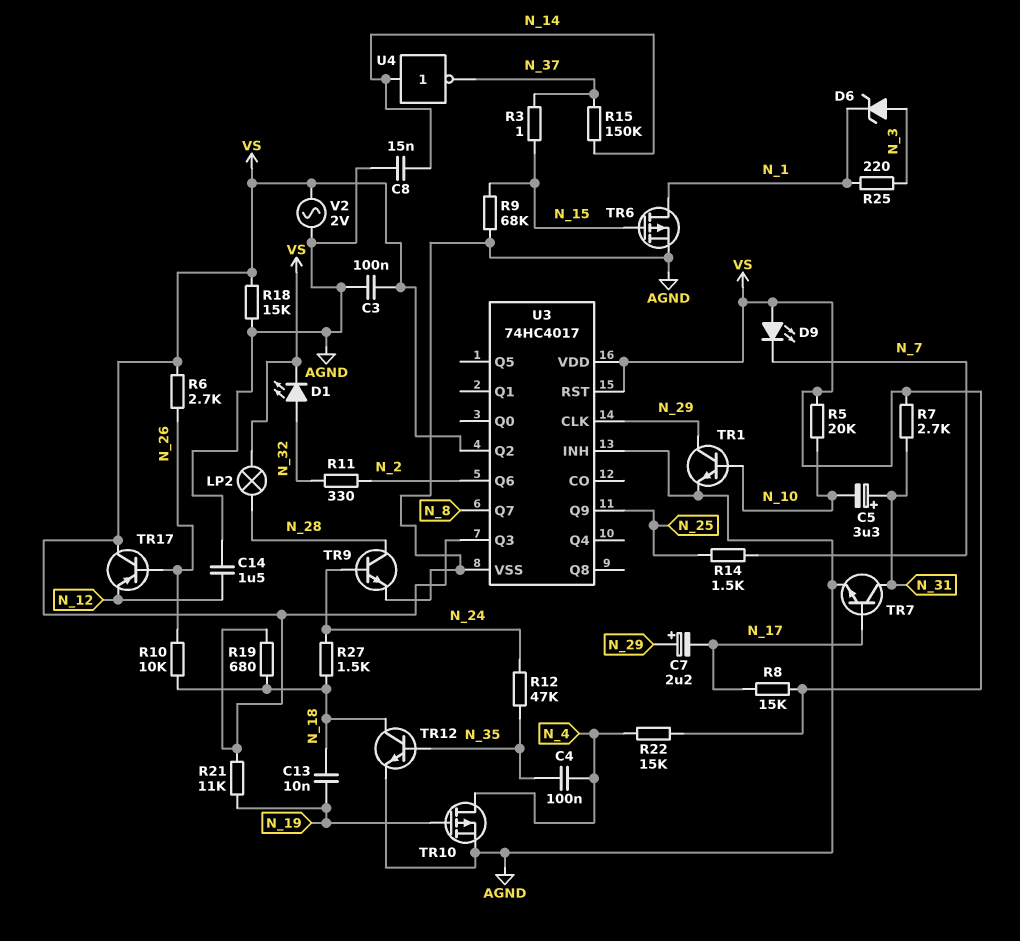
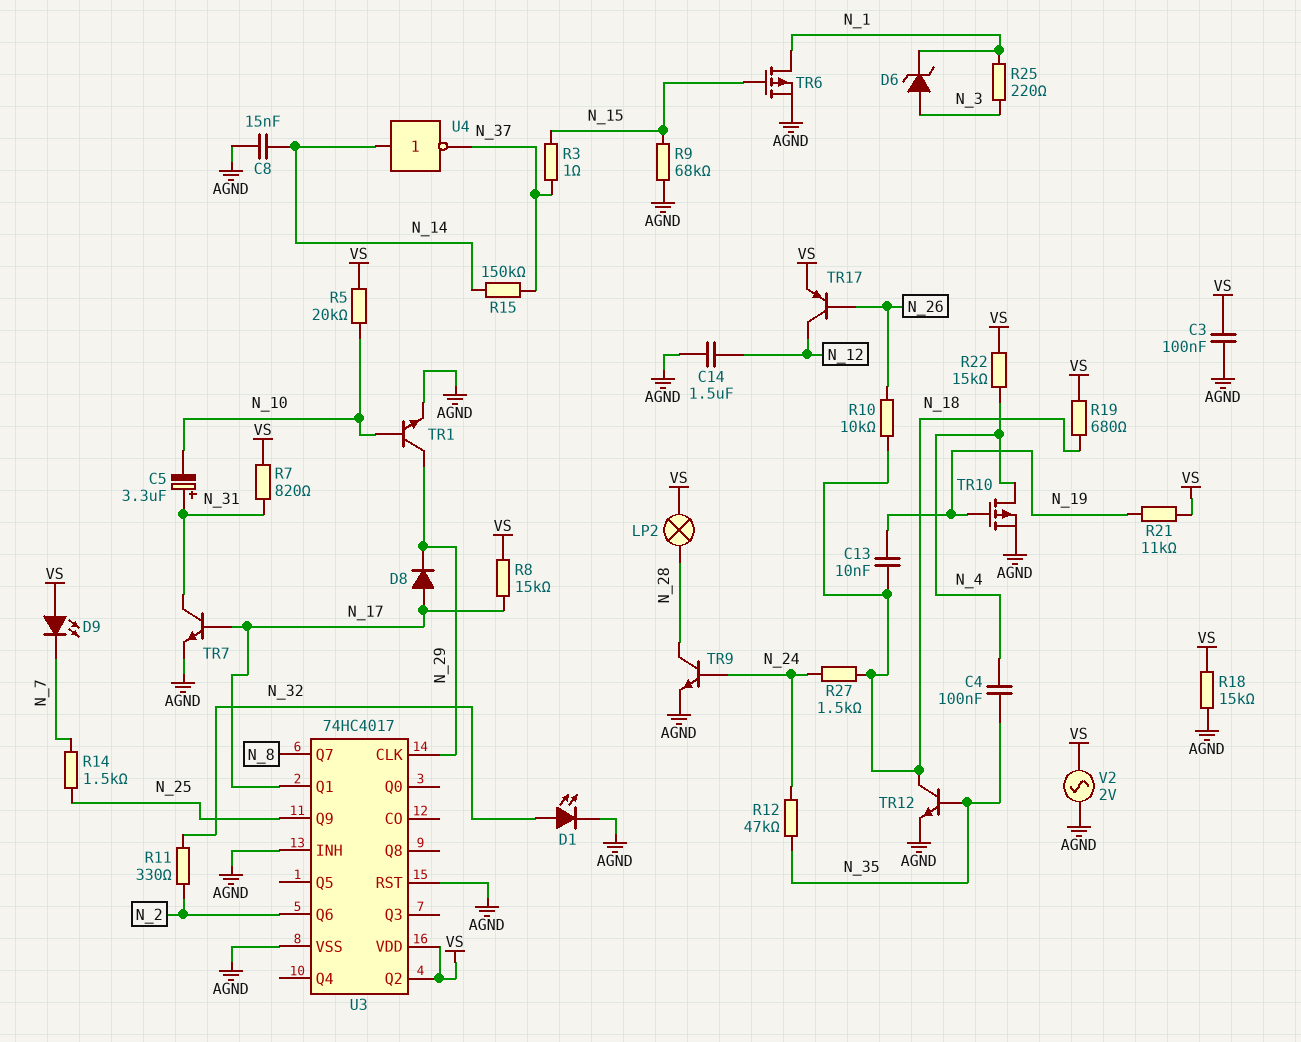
C7: 2.2uF (plus N_29, minus N_17) -> none
D1: LED (A N_32, K VS) -> LED (A N_32, K AGND)
D8: none -> diode (A N_17, K N_29)
R6: 2.7k (N_26, VS) -> none
R7: 2.7k (N_31, VS) -> 820 (N_31, VS)
TR17: PNP (B N_26, C VS, E N_12) -> PNP (B N_26, C N_12, E VS)
U3 pin Q1: none -> N_17
U3 pin Q3: VS -> none
U3 pin RST: VS -> AGND

